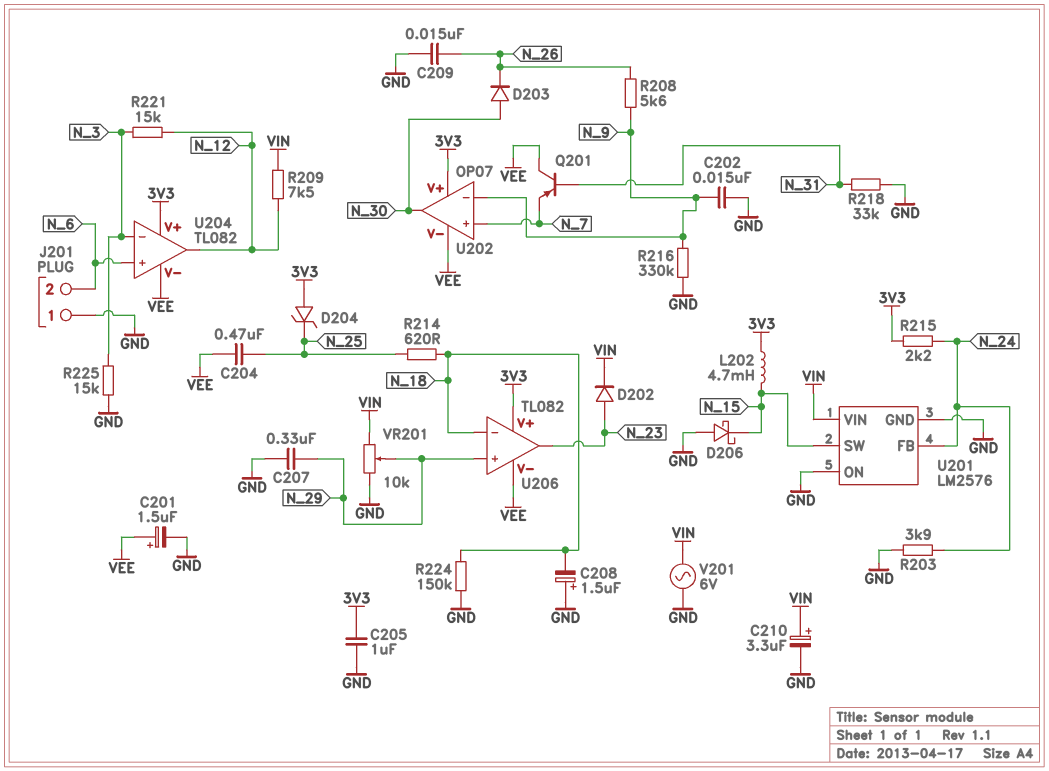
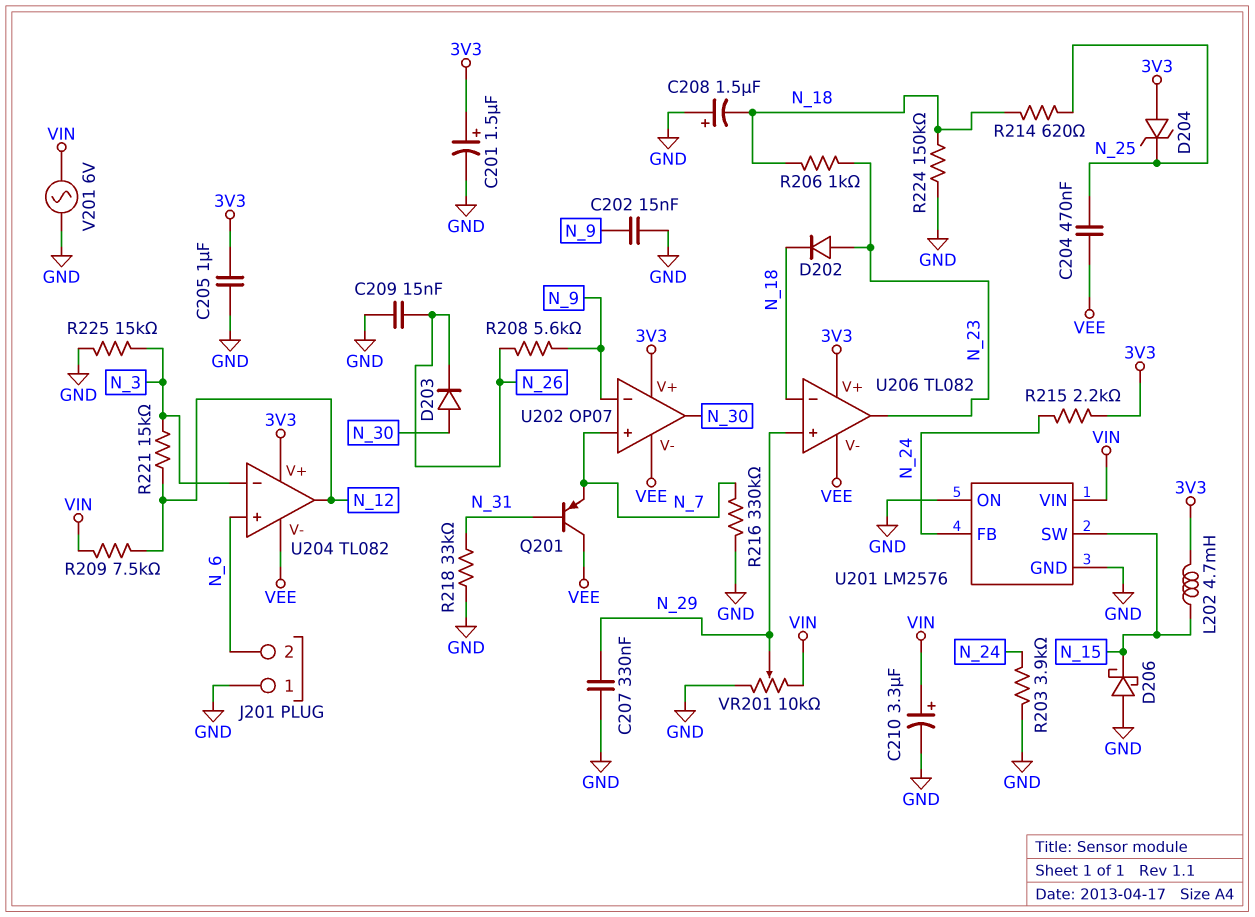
C201: 1.5uF (plus VEE, minus GND) -> 1.5uF (plus 3V3, minus GND)
D202: diode (A N_23, K VIN) -> diode (A N_23, K N_18)
R206: none -> 1k (N_18, N_23)
R216: 330k (GND, N_9) -> 330k (GND, N_7)

